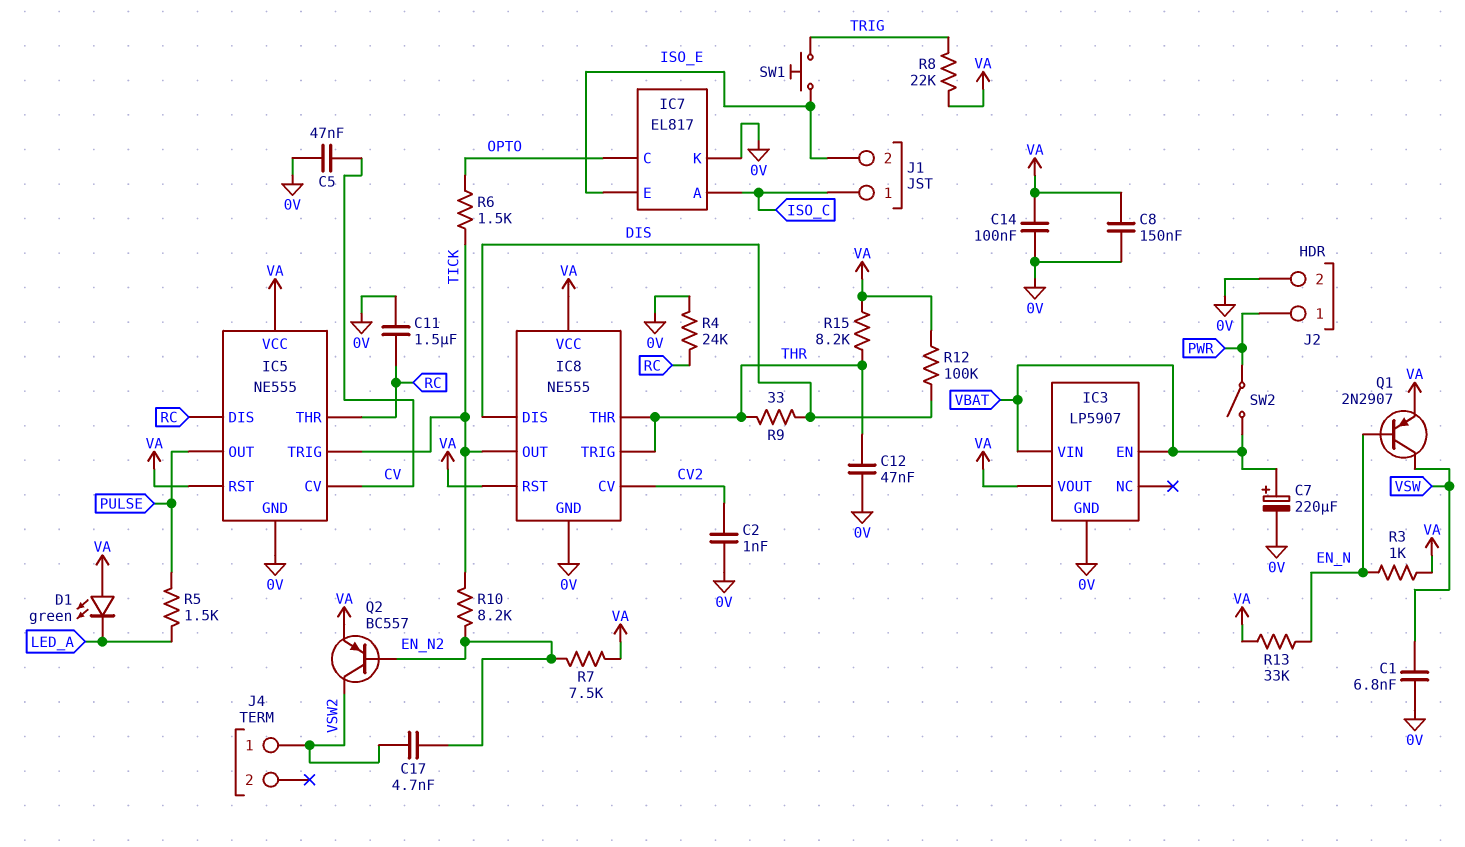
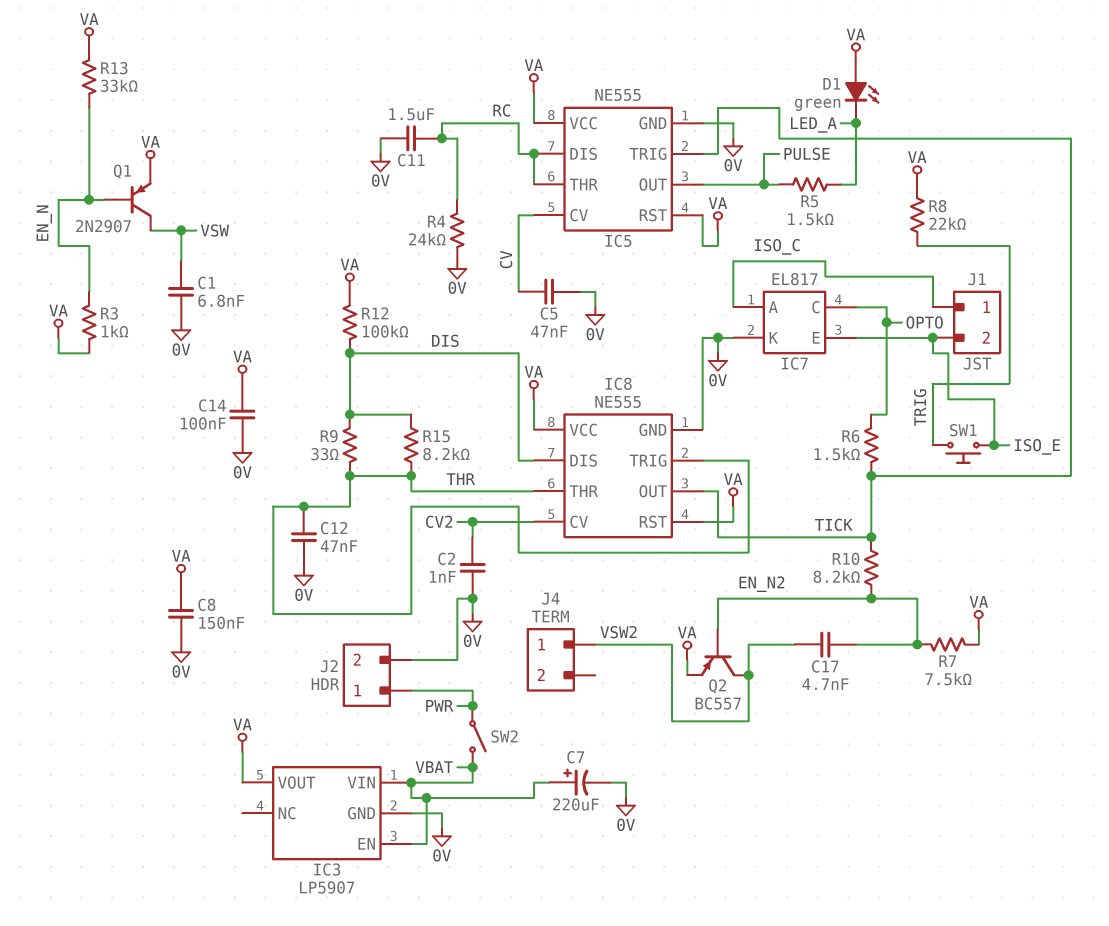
R15: 8.2k (THR, VA) -> 8.2k (DIS, THR)

